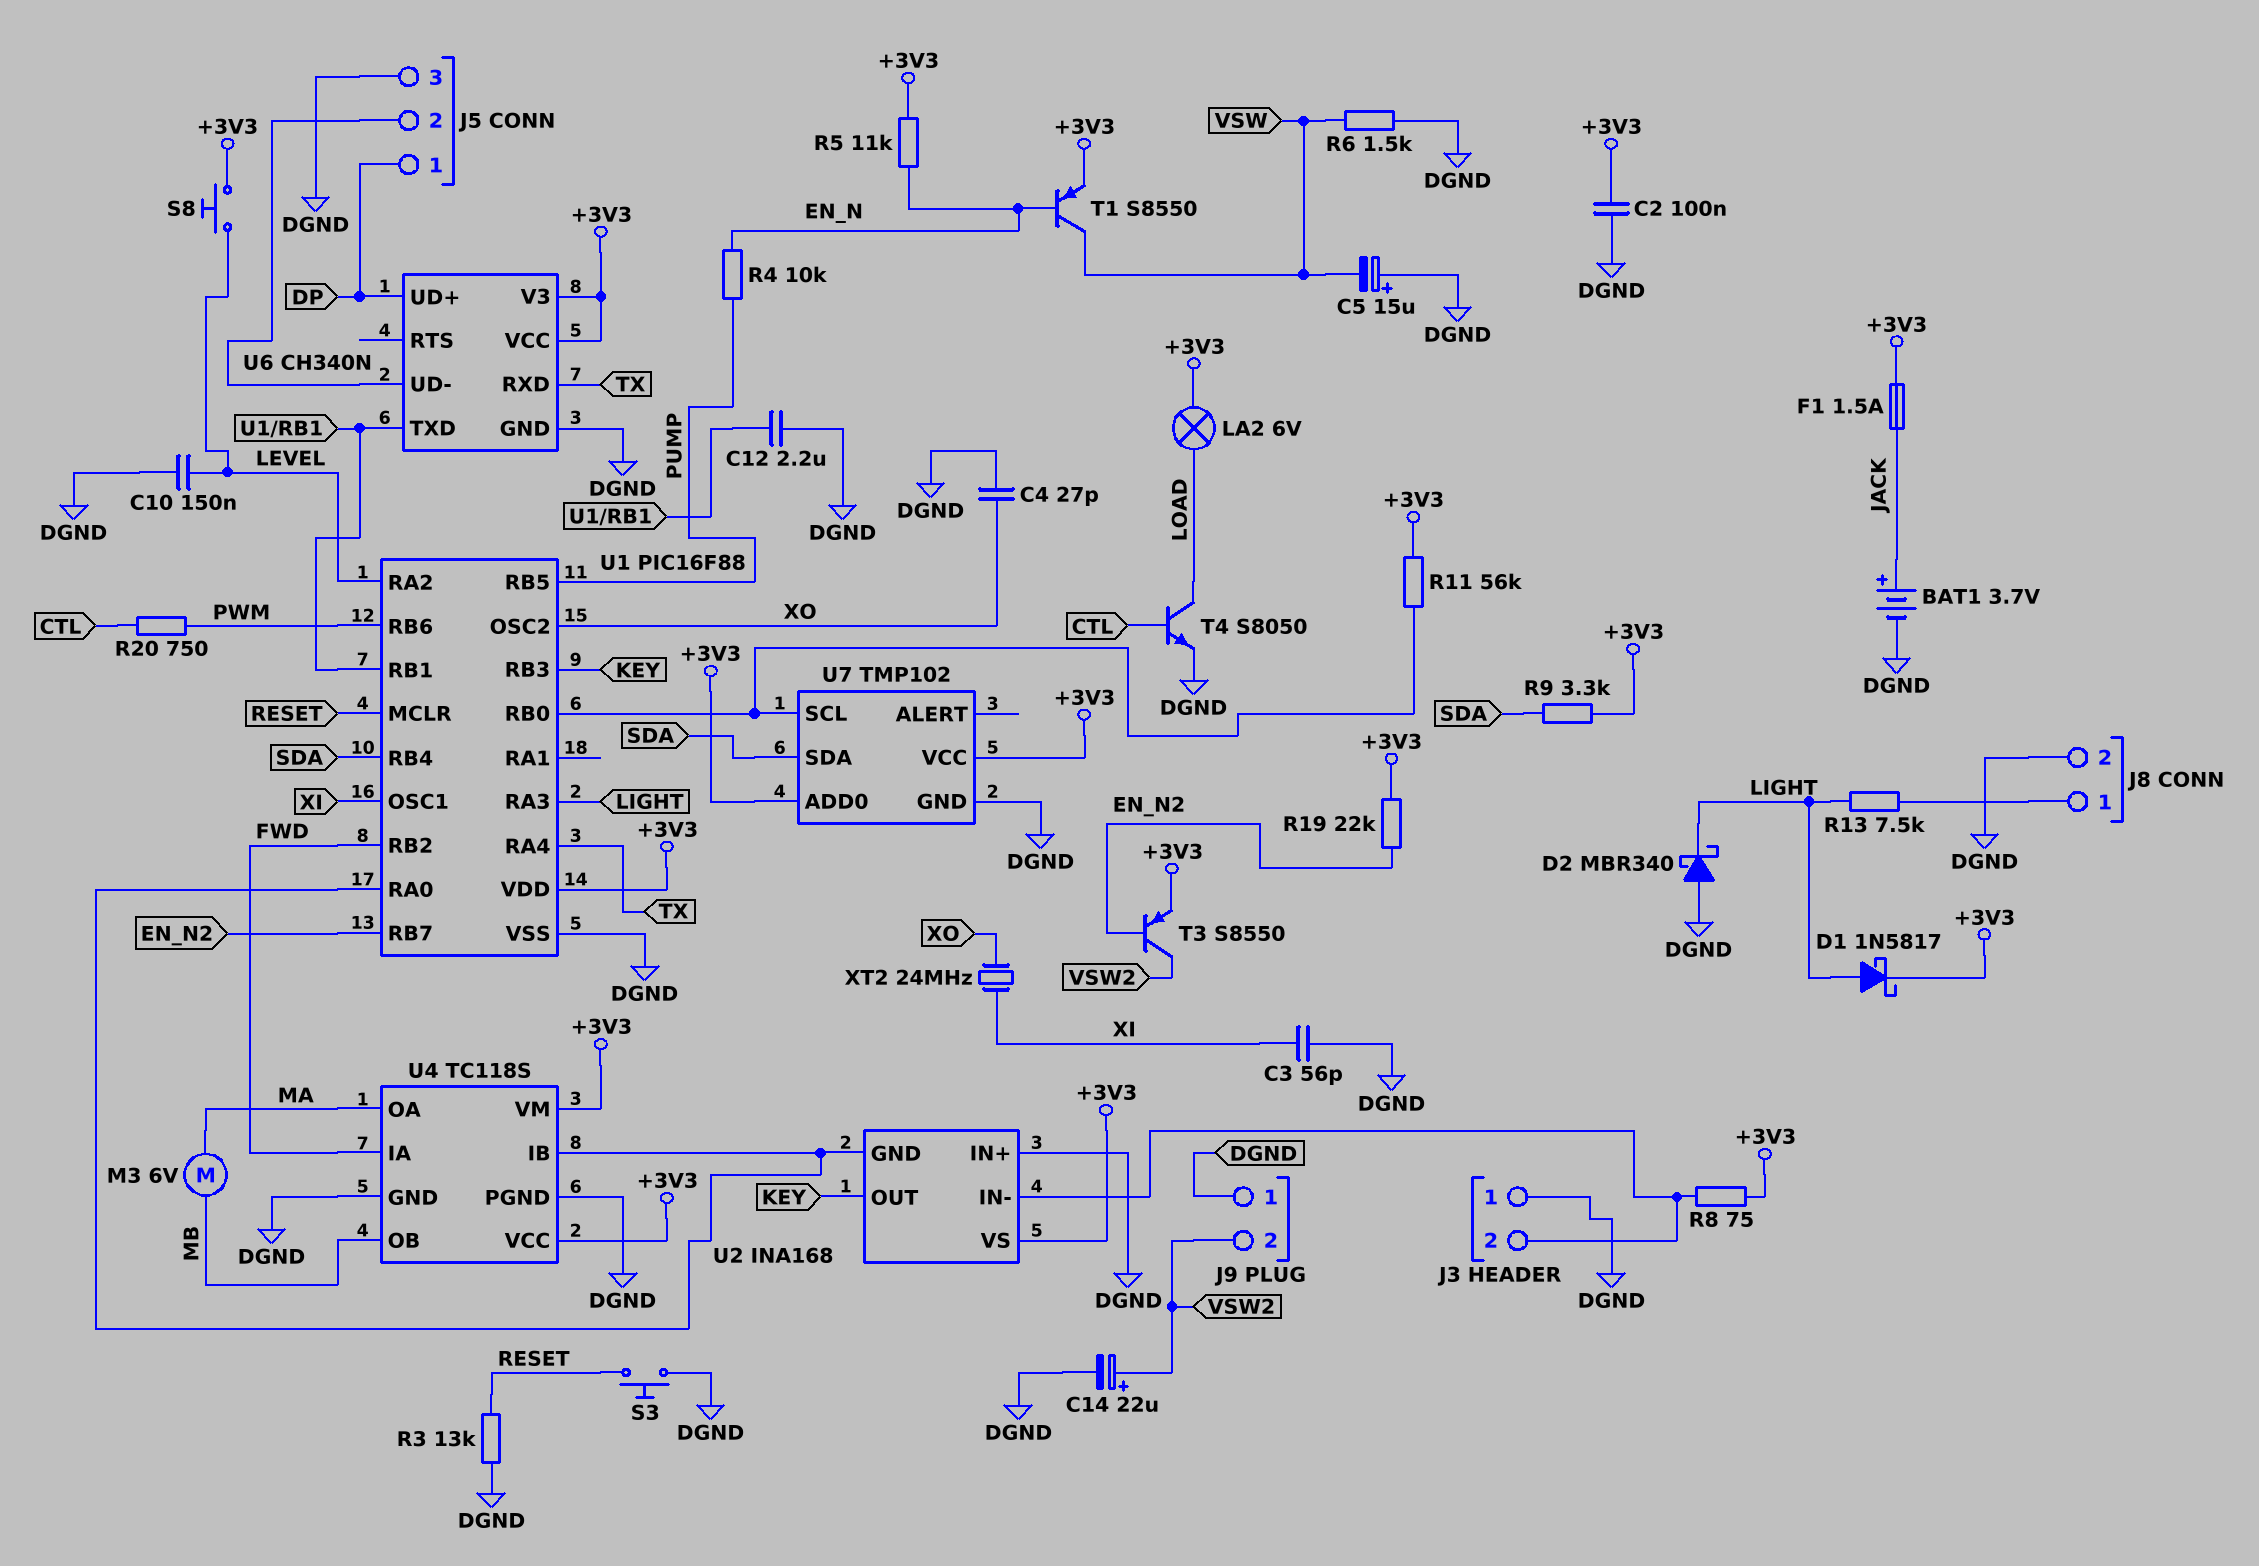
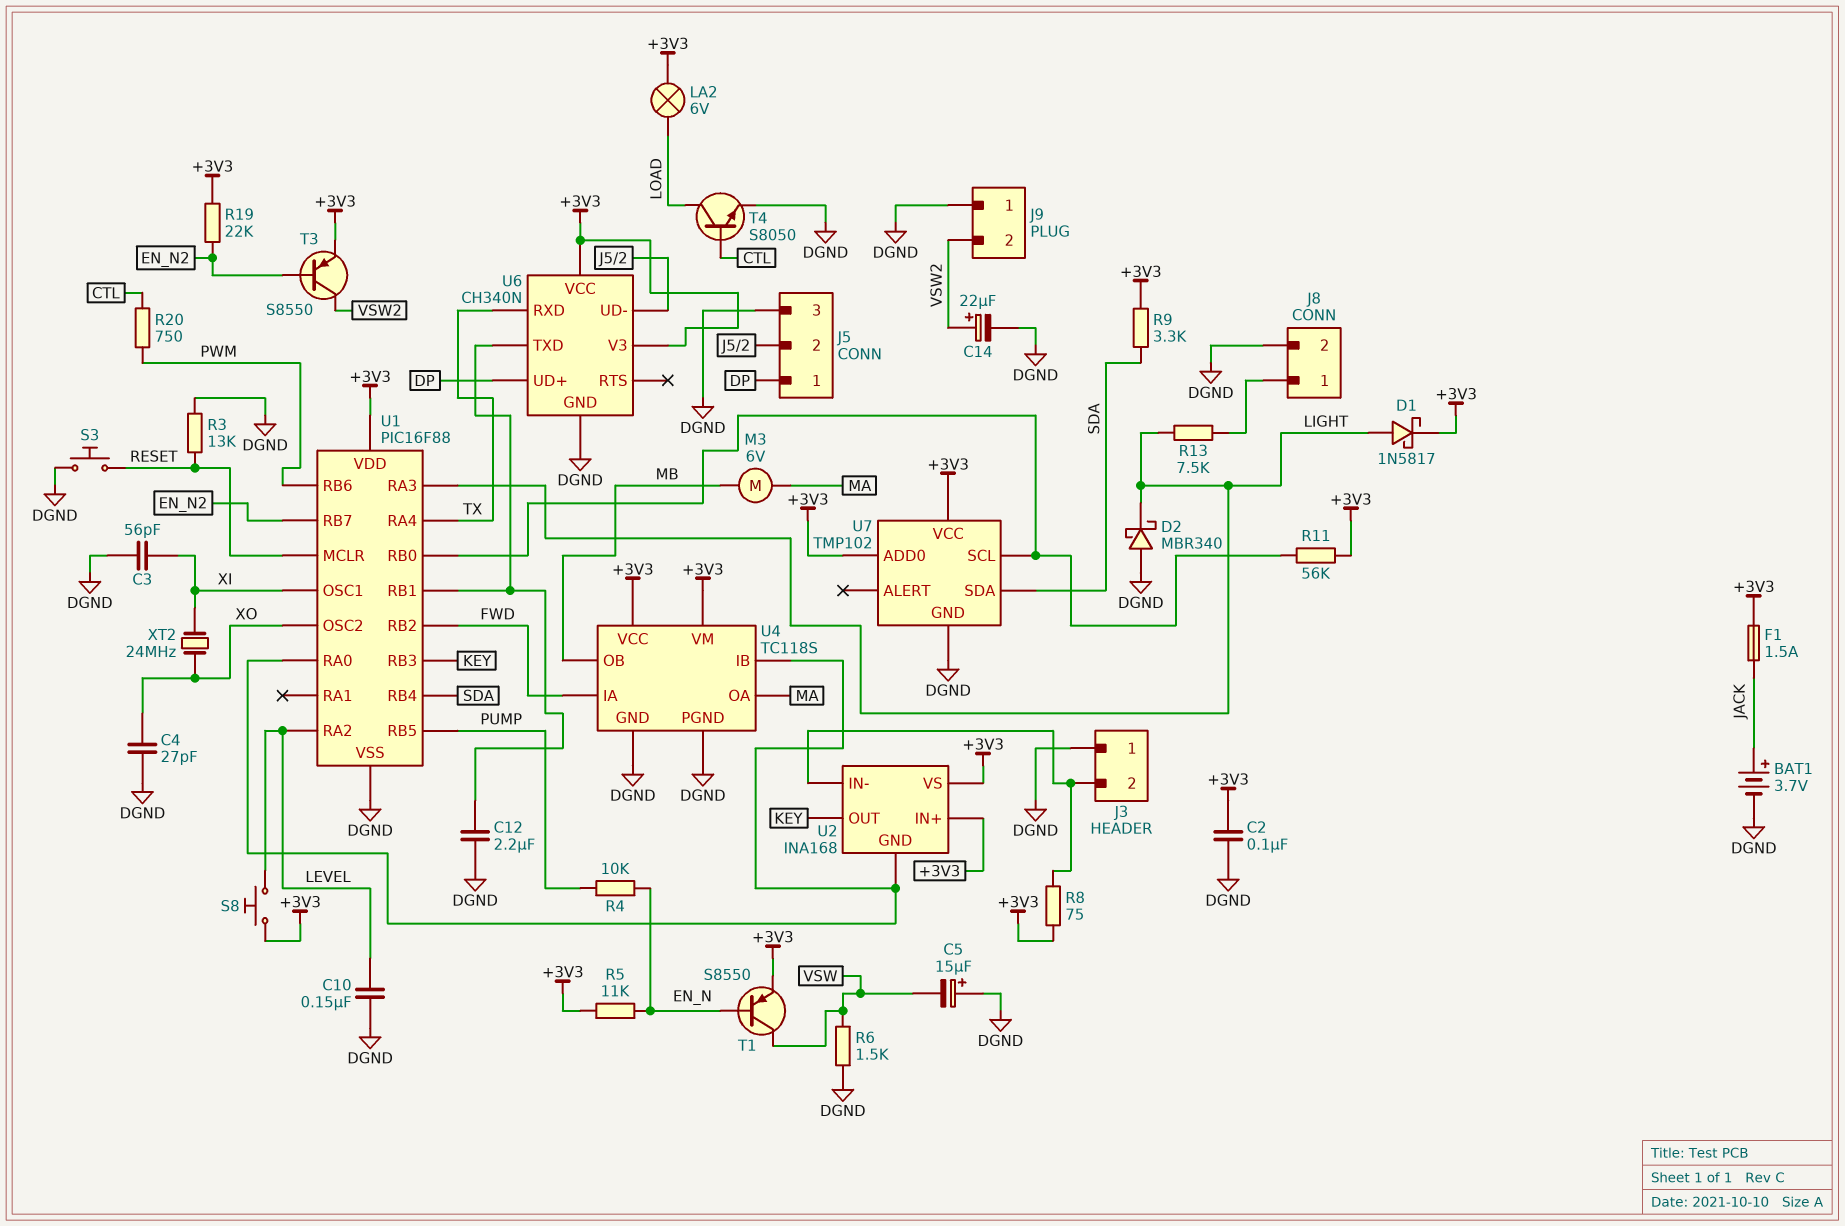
U2 pin IN+: DGND -> +3V3

